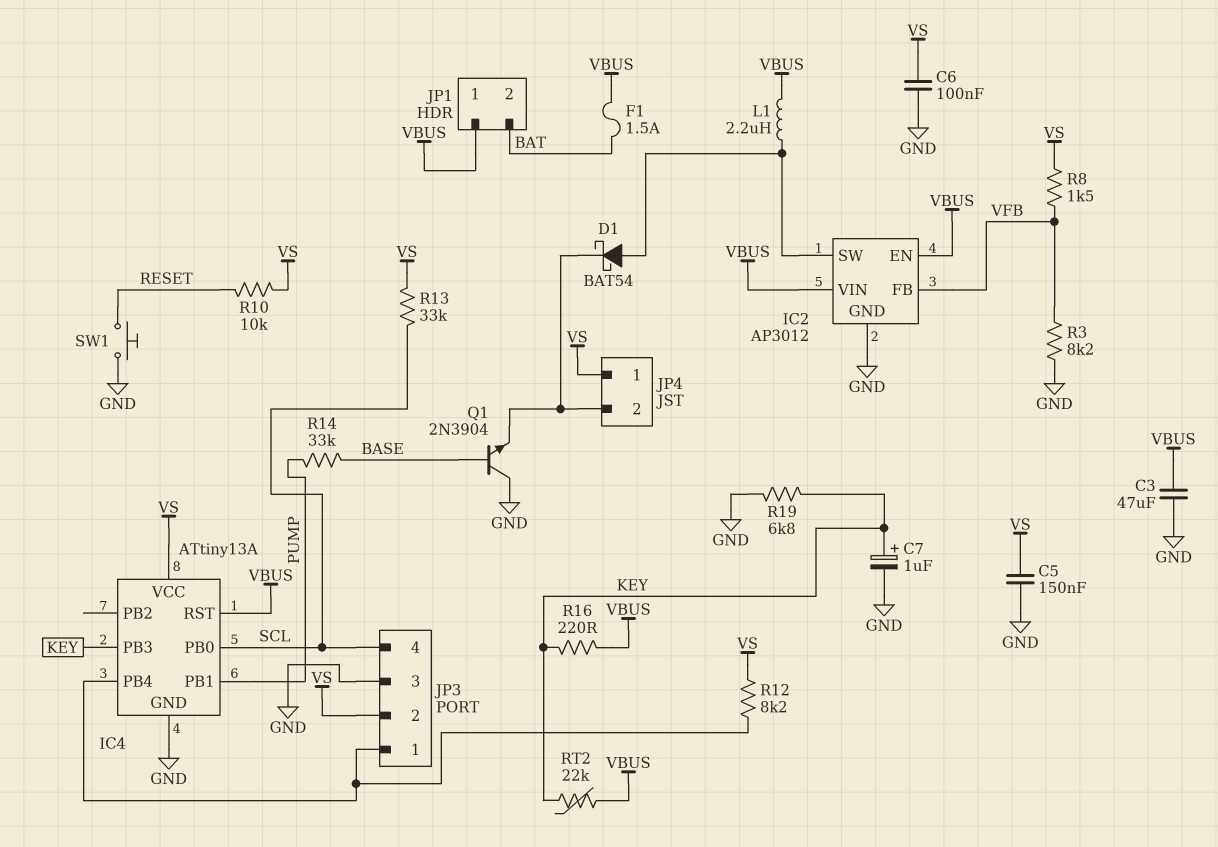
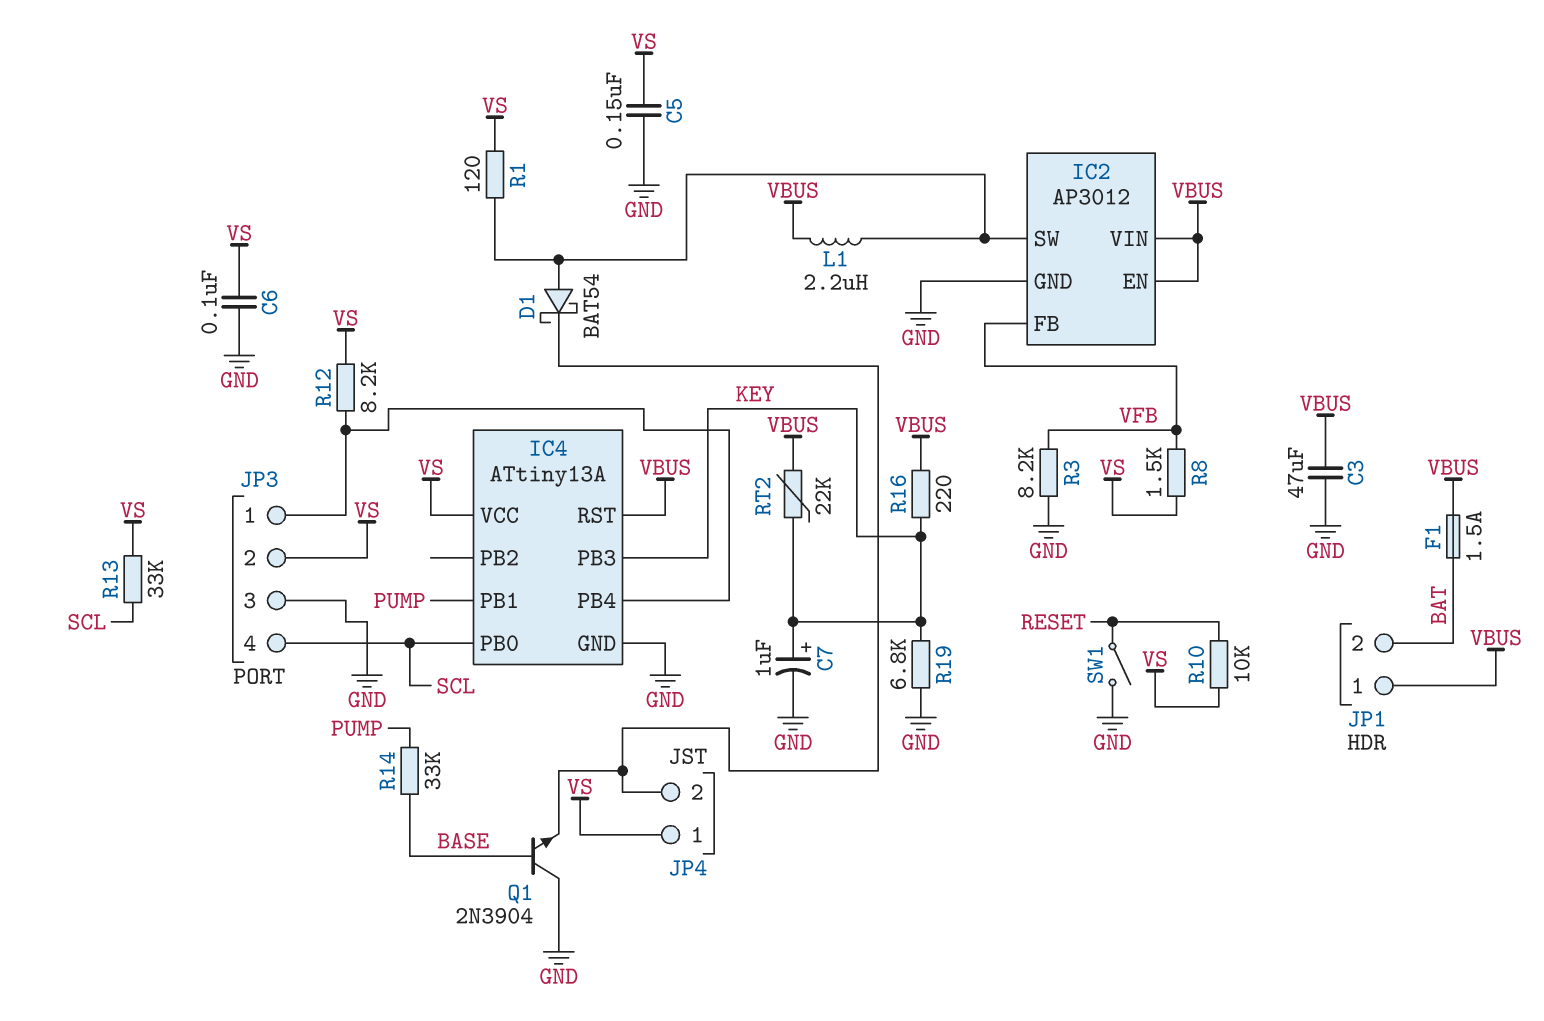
R1: none -> 120 (IC2/SW, VS)
SW1: button (GND, RESET) -> switch (GND, RESET)

